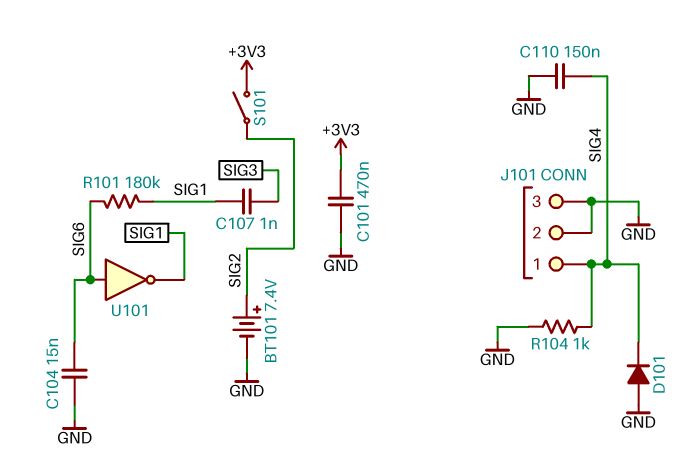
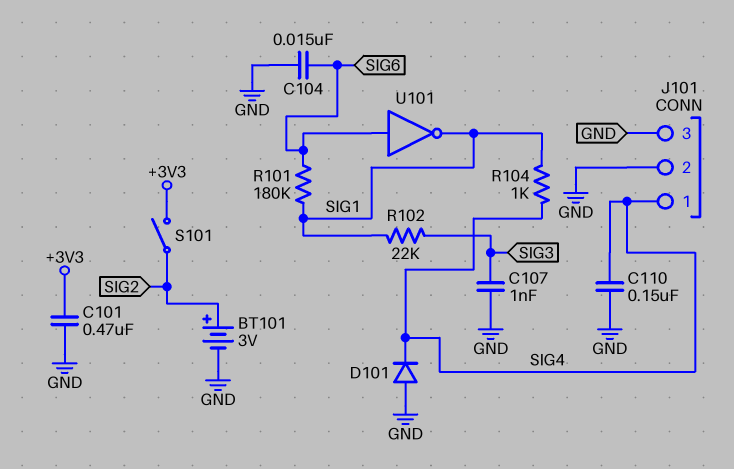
BT101: 7.4V (plus SIG2, minus GND) -> 3V (plus SIG2, minus GND)
C107: 1nF (SIG1, SIG3) -> 1nF (GND, SIG3)
R102: none -> 22k (SIG1, SIG3)
R104: 1k (GND, SIG4) -> 1k (SIG1, SIG4)

